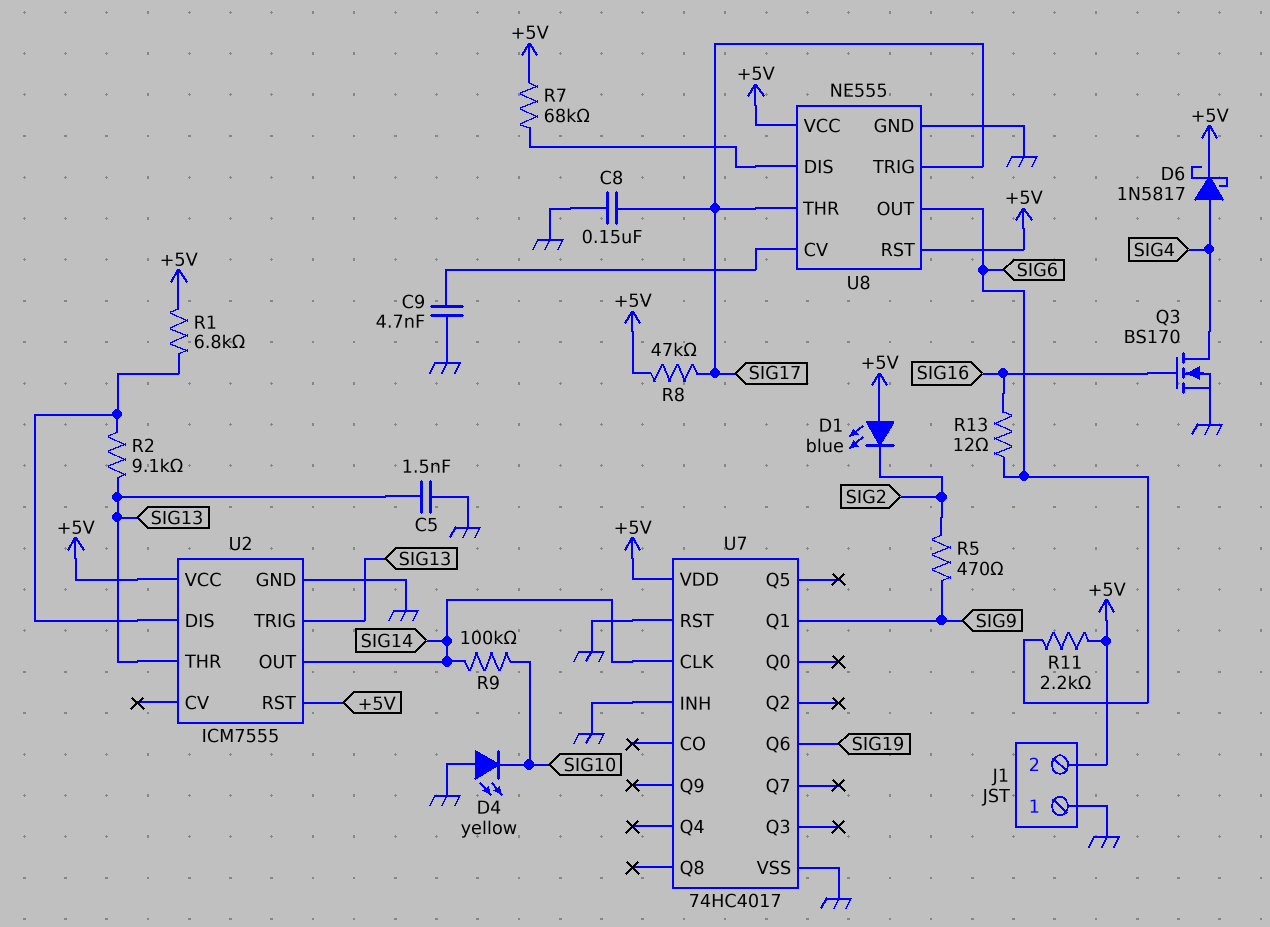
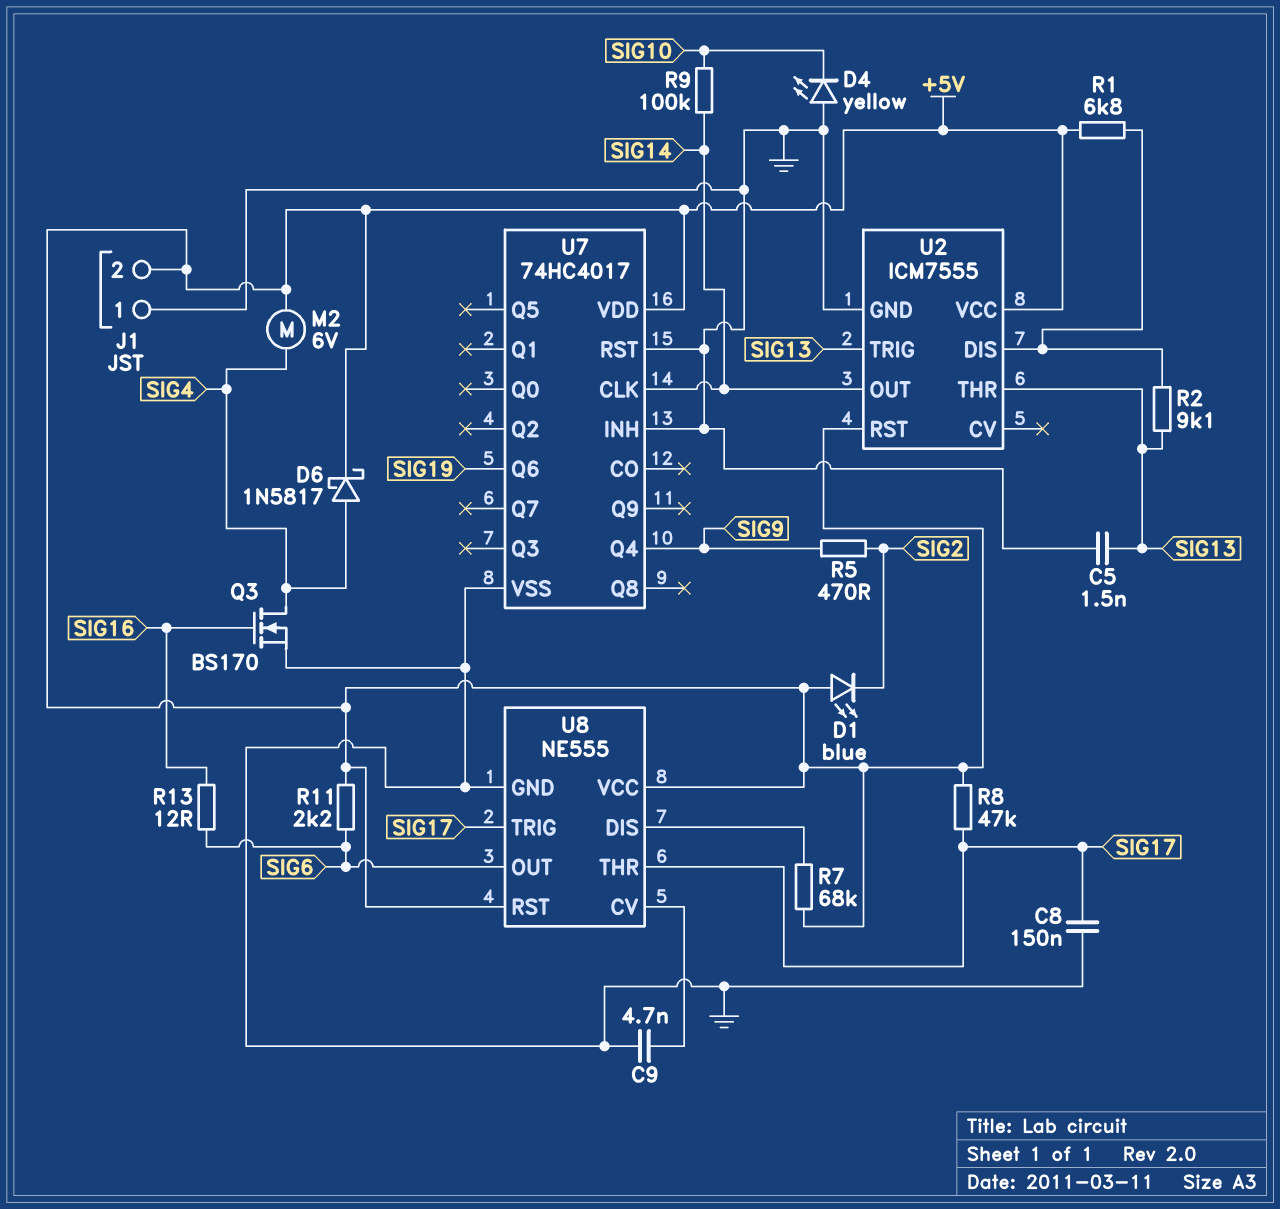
M2: none -> motor 6V (+5V, SIG4)
U7 pin Q1: SIG9 -> none
U7 pin Q4: none -> SIG9

